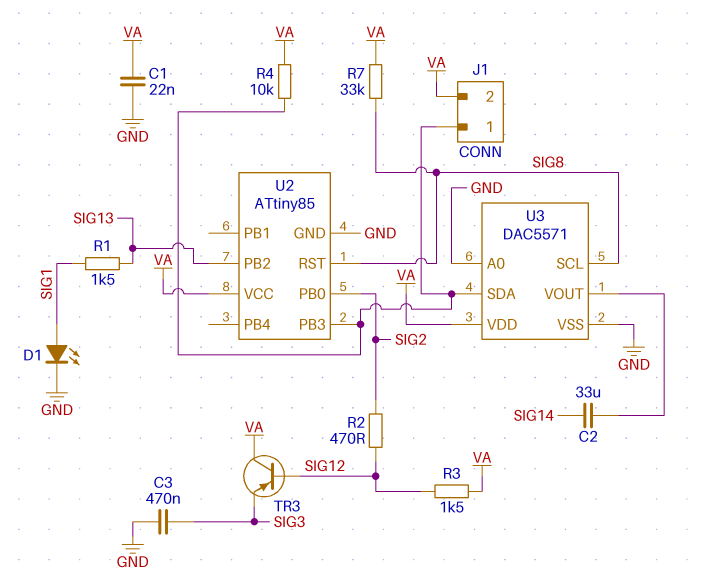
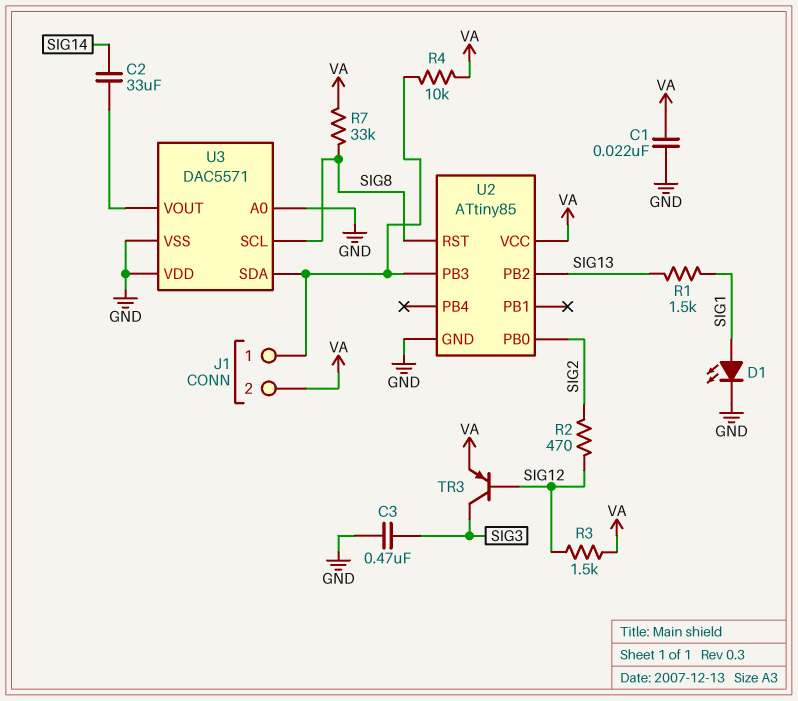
TR3: PNP (B SIG12, C VA, E SIG3) -> PNP (B SIG12, C SIG3, E VA)
U3 pin VDD: VA -> GND

